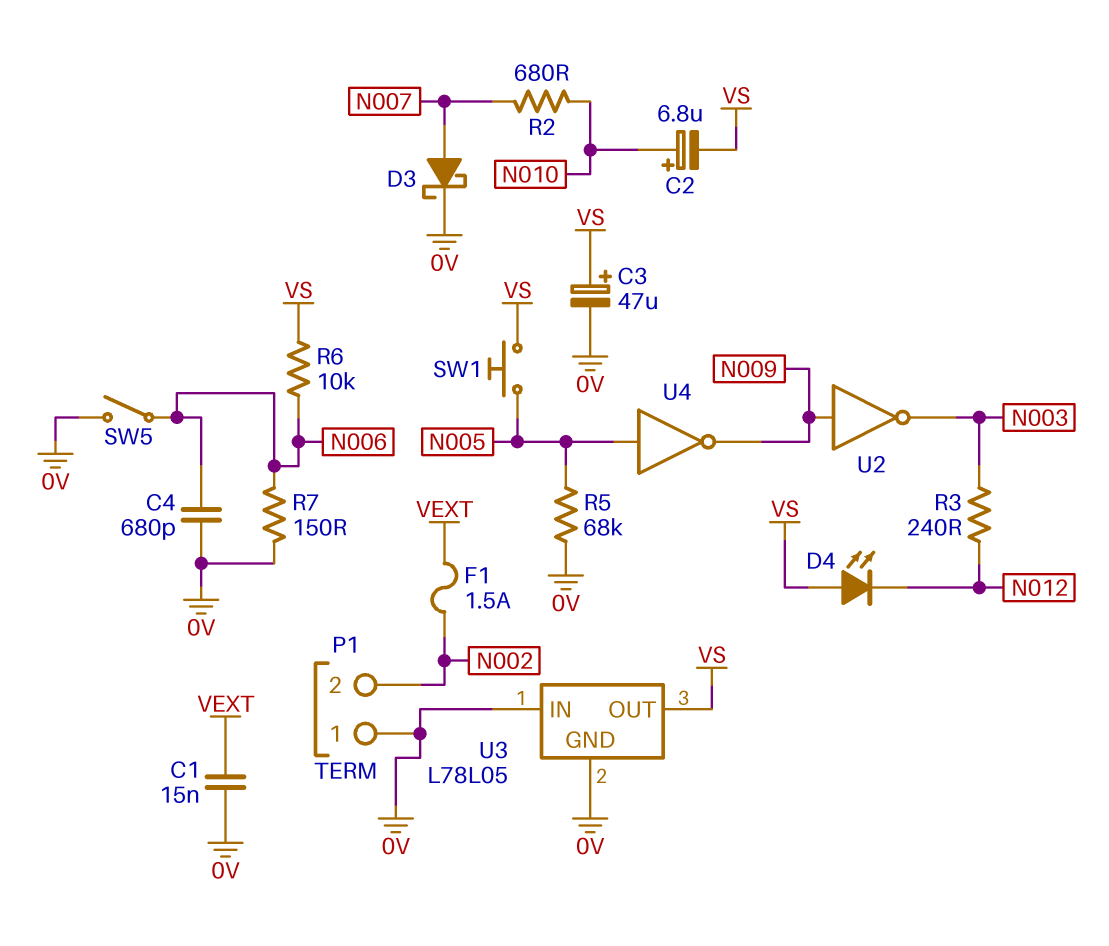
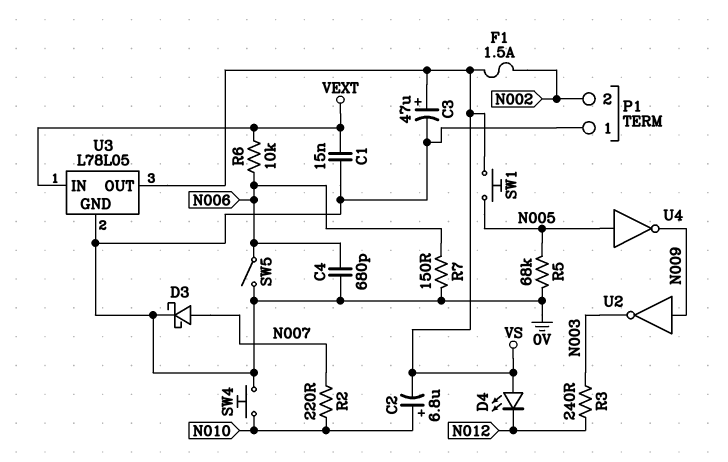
F1: 1.5A (N002, VEXT) -> 1.5A (N002, VS)
R2: 680 (N007, N010) -> 220 (N007, N010)
R6: 10k (N006, VS) -> 10k (N006, VEXT)
SW4: none -> button (0V, N010)
U3 pin IN: 0V -> VEXT

